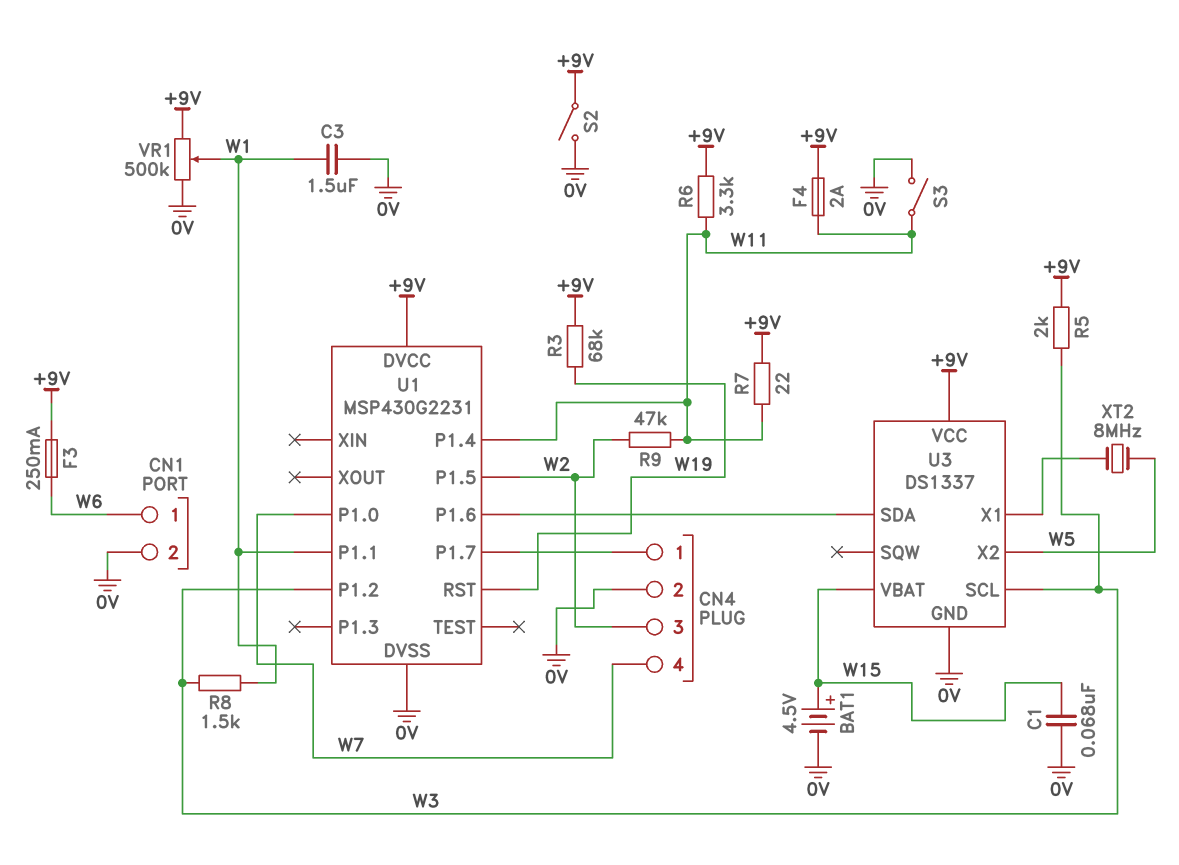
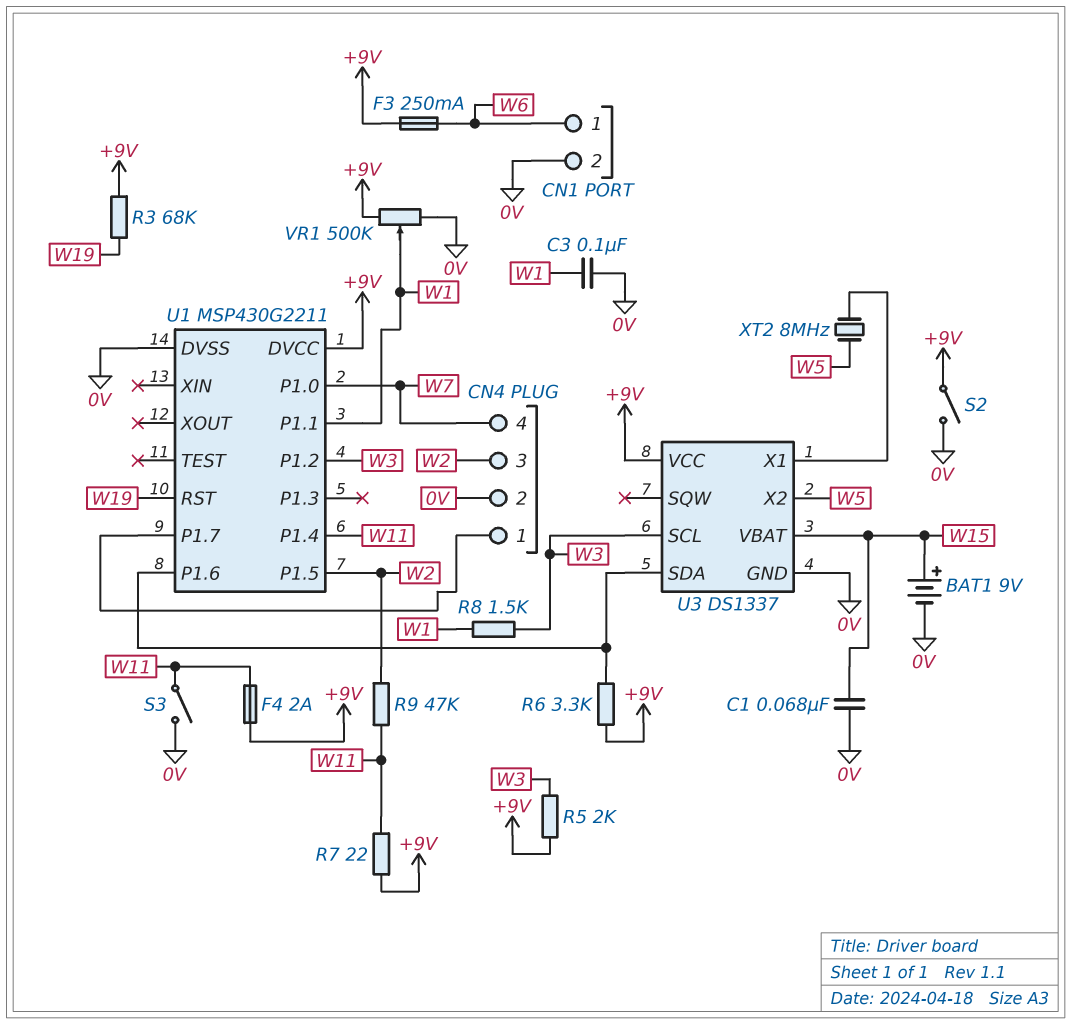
BAT1: 4.5V (plus W15, minus 0V) -> 9V (plus W15, minus 0V)
C3: 1.5uF (0V, W1) -> 100nF (0V, W1)
R6: 3.3k (+9V, W11) -> 3.3k (+9V, U1/P1.6)
U1: MSP430G2231 -> MSP430G2211

